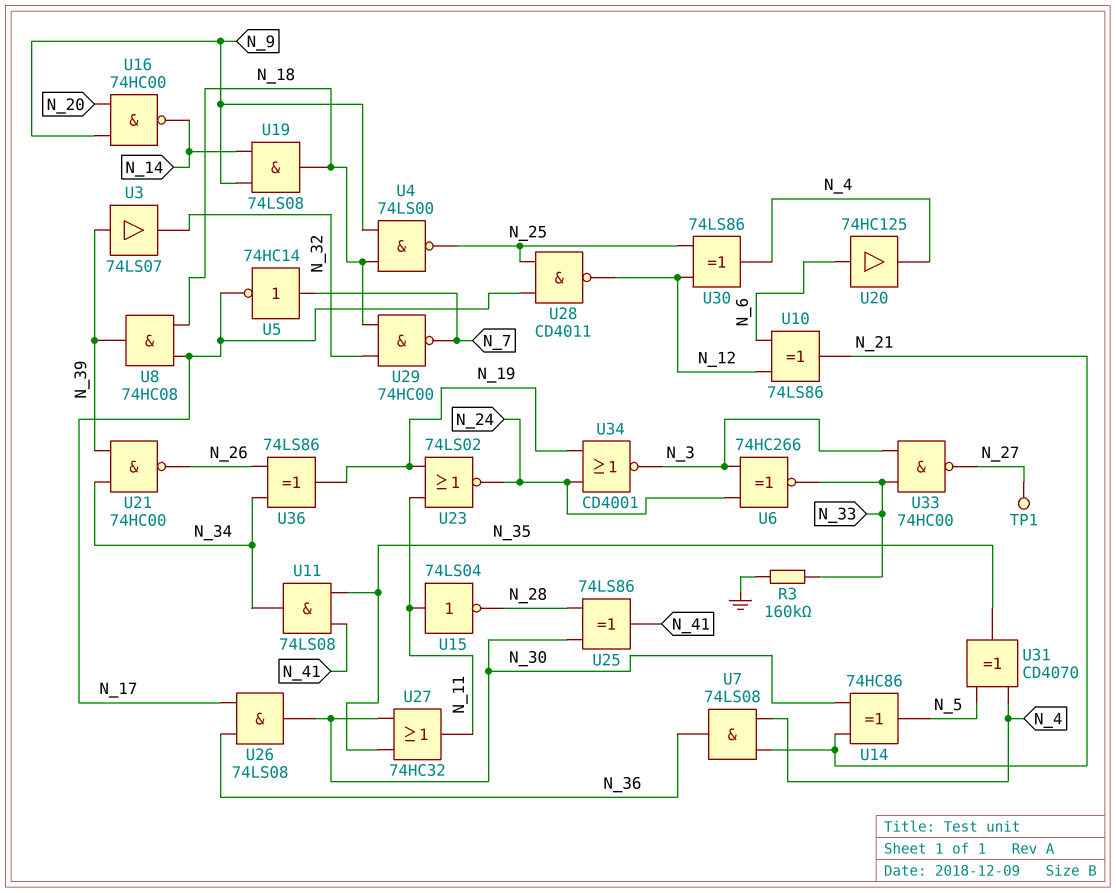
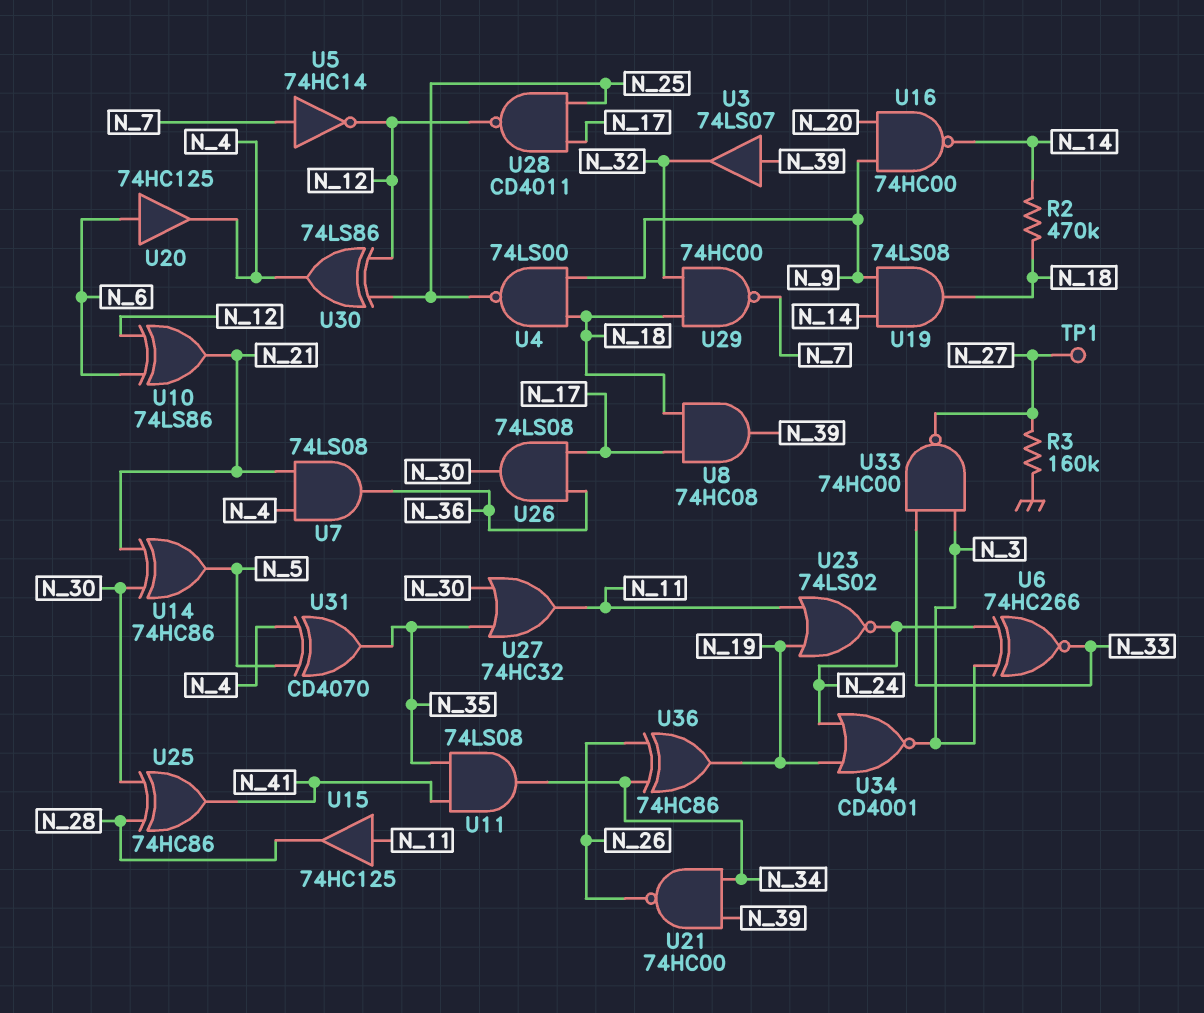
R2: none -> 470k (N_14, N_18)
R3: 160k (GND, N_33) -> 160k (GND, N_27)
U5: NOT 74HC14 (in N_7, out N_17) -> NOT 74HC14 (in N_7, out N_12)
U15: NOT 74LS04 (in N_11, out N_28) -> buffer 74HC125 (in N_11, out N_28)
U25: XOR 74LS86 (in N_28, in N_30, out N_41) -> XOR 74HC86 (in N_28, in N_30, out N_41)
U36: XOR 74LS86 (in N_26, in N_34, out N_19) -> XOR 74HC86 (in N_26, in N_34, out N_19)

